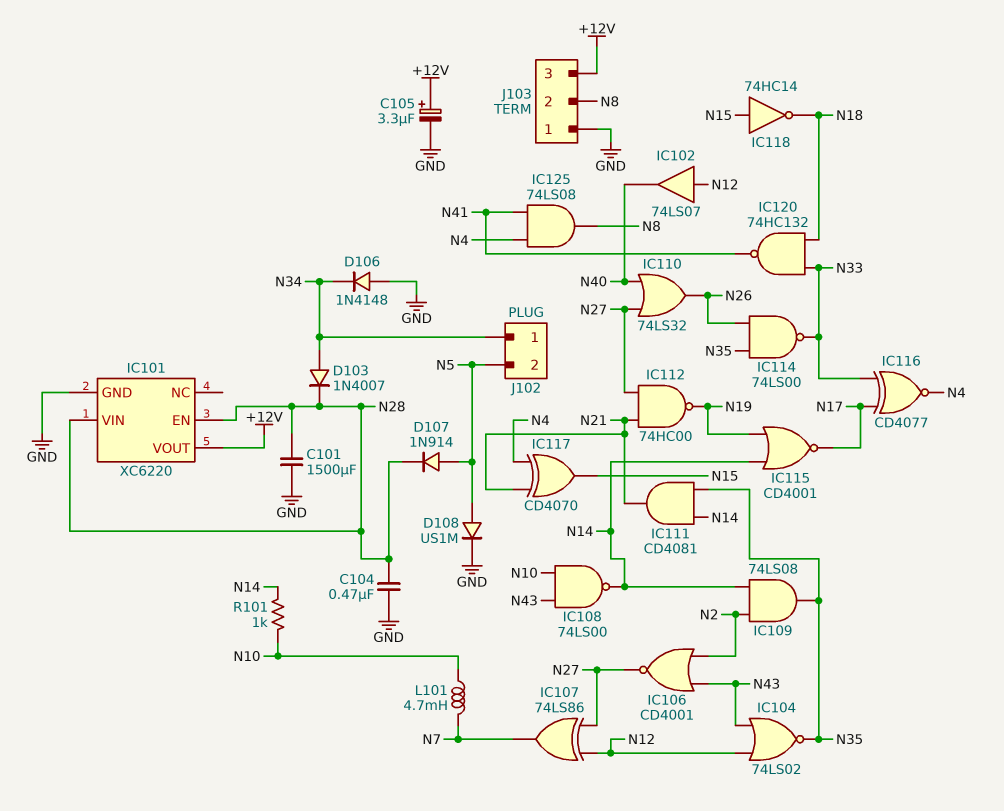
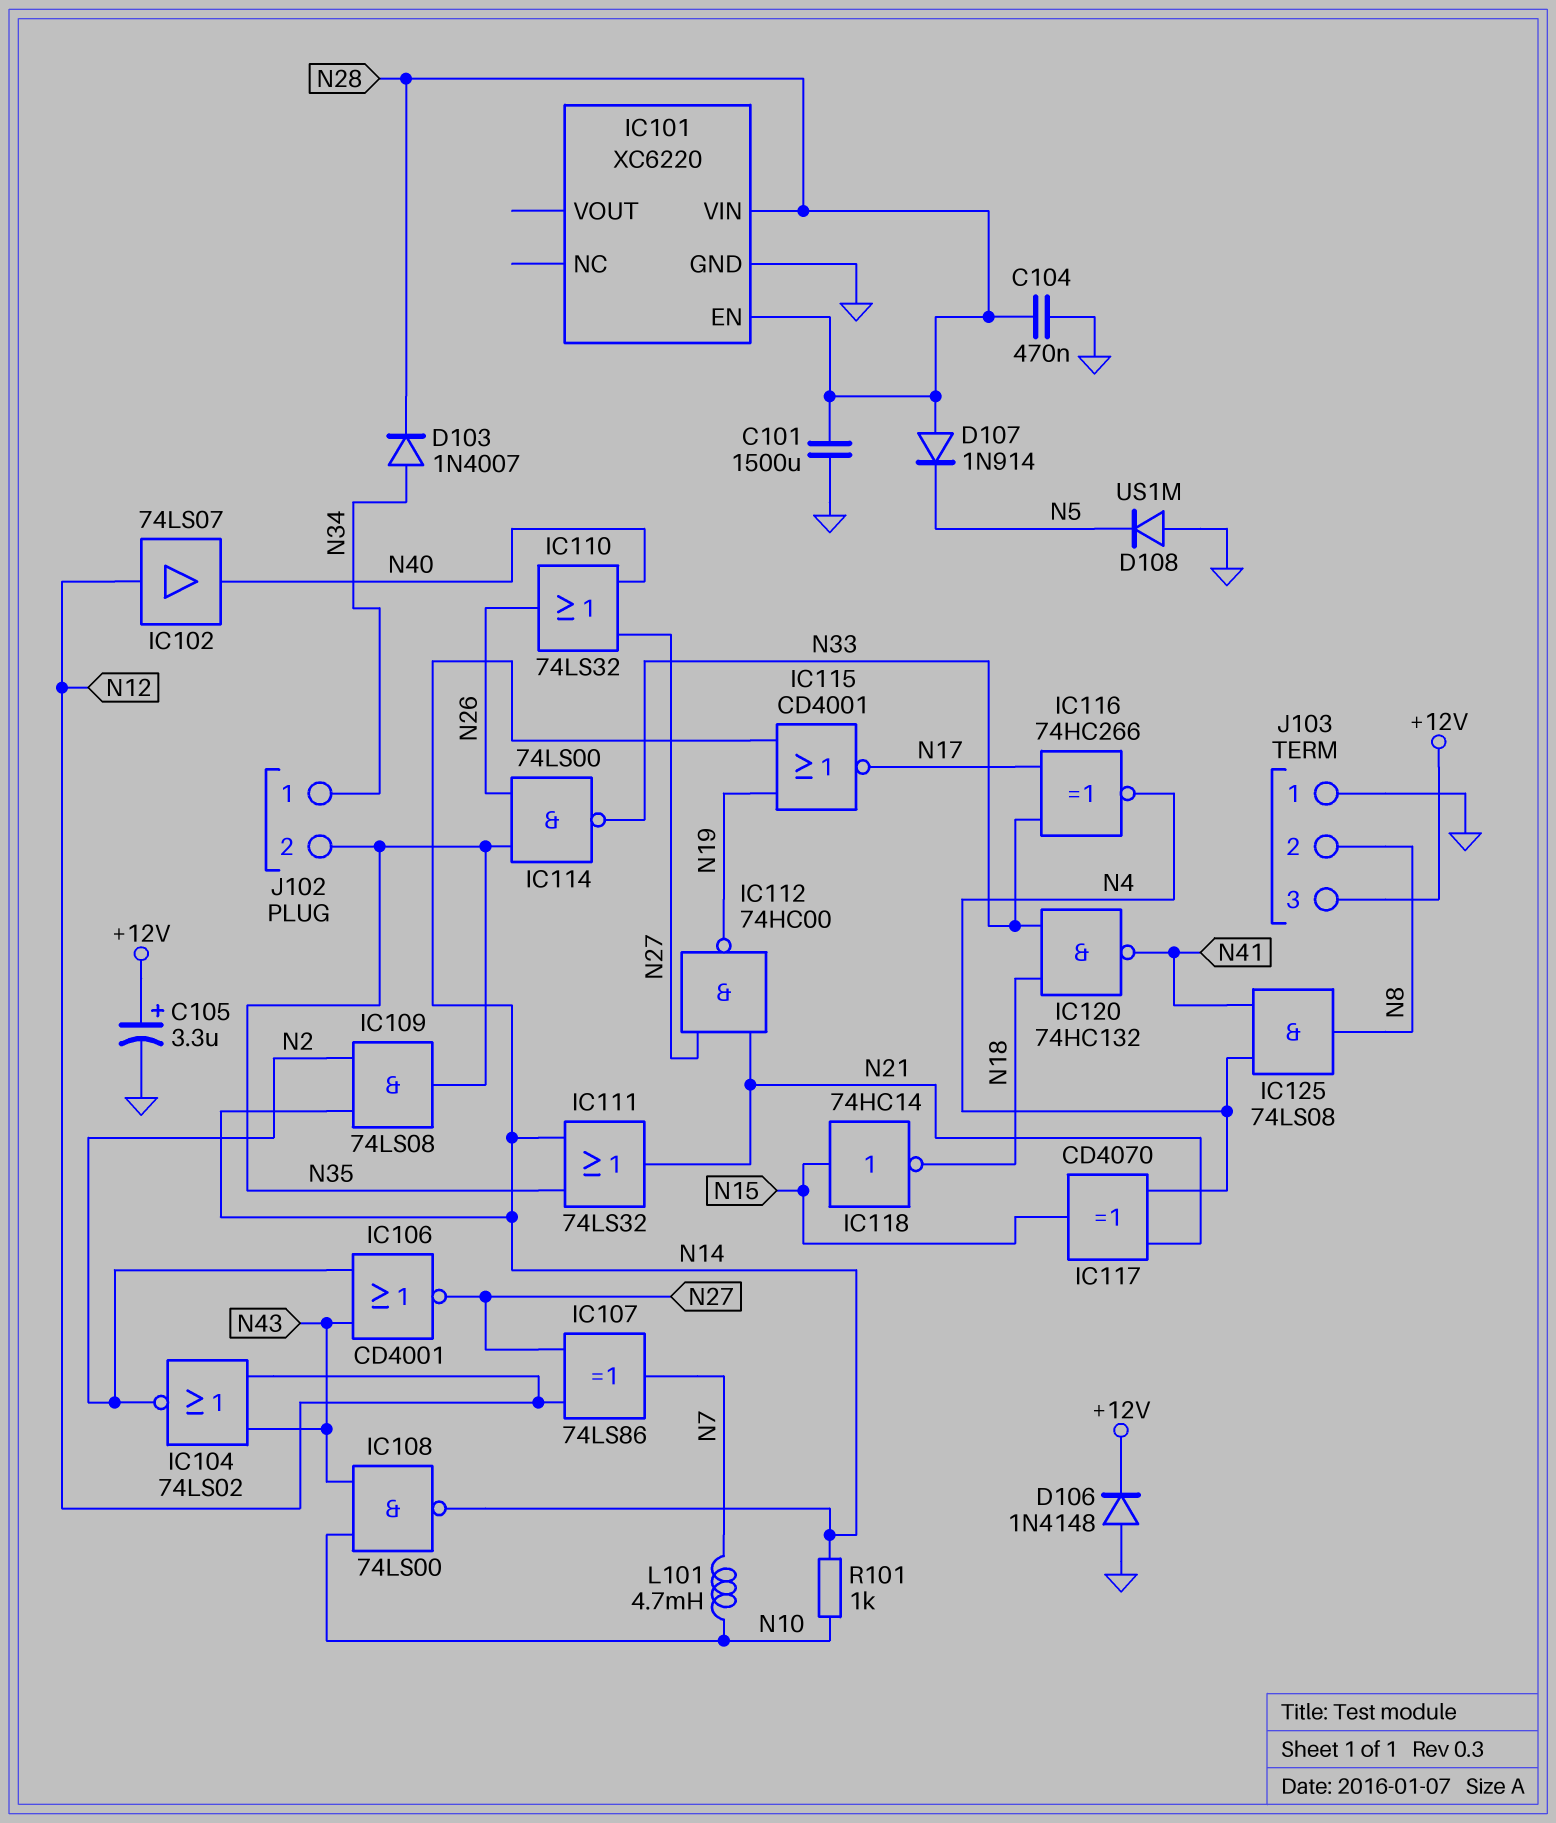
D106: diode 1N4148 (A GND, K N34) -> diode 1N4148 (A GND, K +12V)
D107: diode 1N914 (A N5, K N28) -> diode 1N914 (A N28, K N5)
D108: diode US1M (A N5, K GND) -> diode US1M (A GND, K N5)
IC101 pin VOUT: +12V -> none
IC104: NOR 74LS02 (in N12, in N43, out N35) -> NOR 74LS02 (in N12, in N43, out N2)
IC111: AND CD4081 (in N14, in N35, out N21) -> OR 74LS32 (in N14, in N35, out N21)
IC116: XNOR CD4077 (in N17, in N33, out N4) -> XNOR 74HC266 (in N17, in N33, out N4)
J102 pin 2: N5 -> N35

